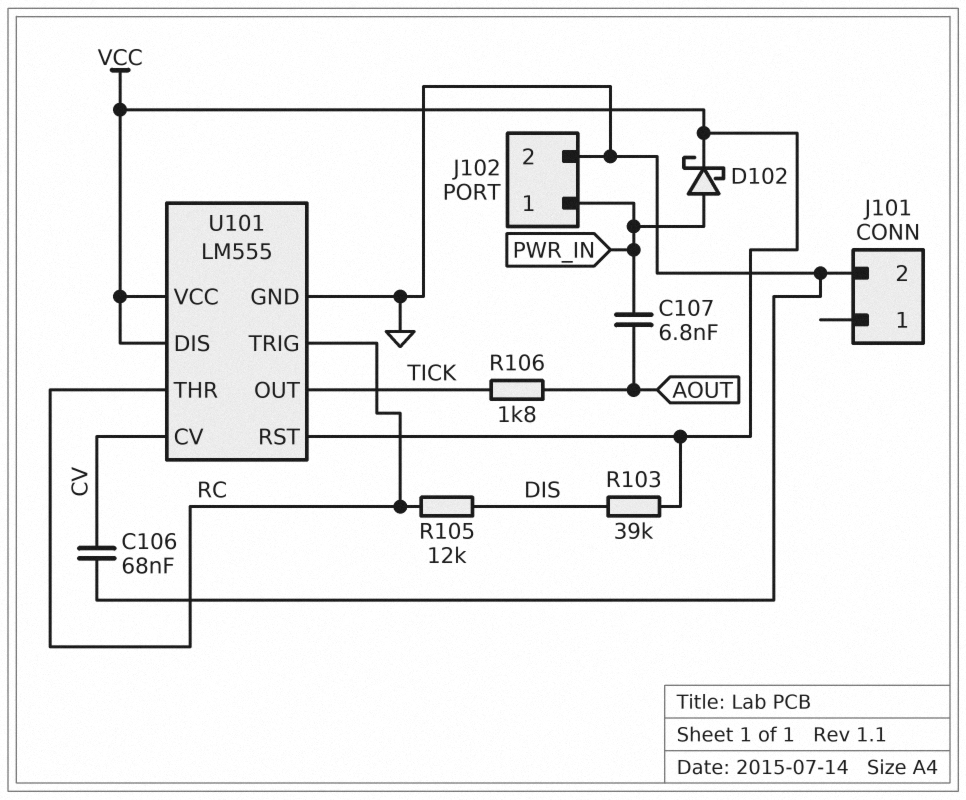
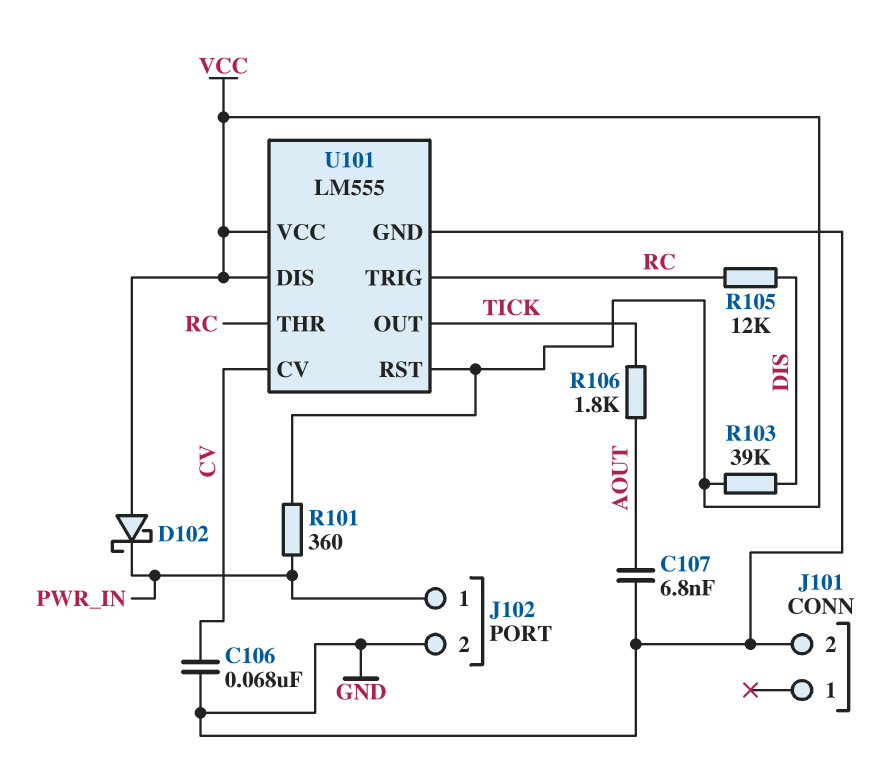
C107: 6.8nF (AOUT, PWR_IN) -> 6.8nF (AOUT, GND)
D102: schottky (A PWR_IN, K VCC) -> schottky (A VCC, K PWR_IN)
R101: none -> 360 (PWR_IN, VCC)

